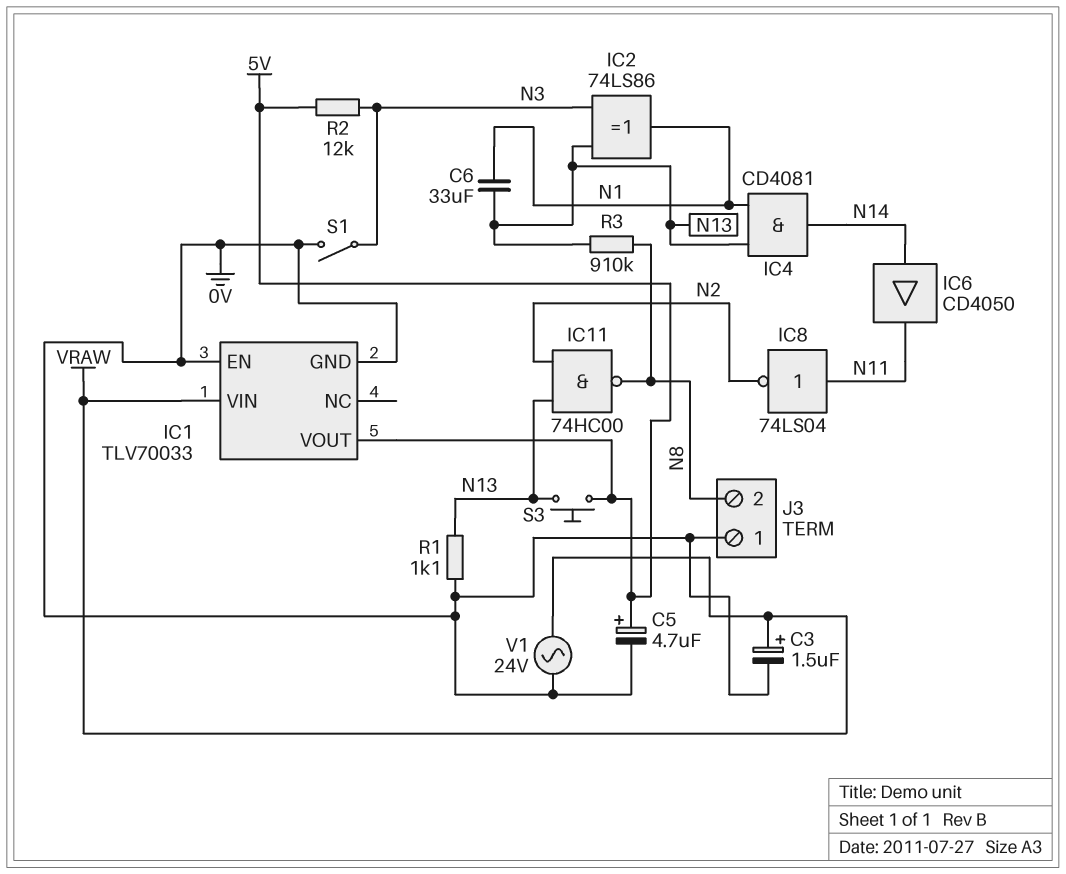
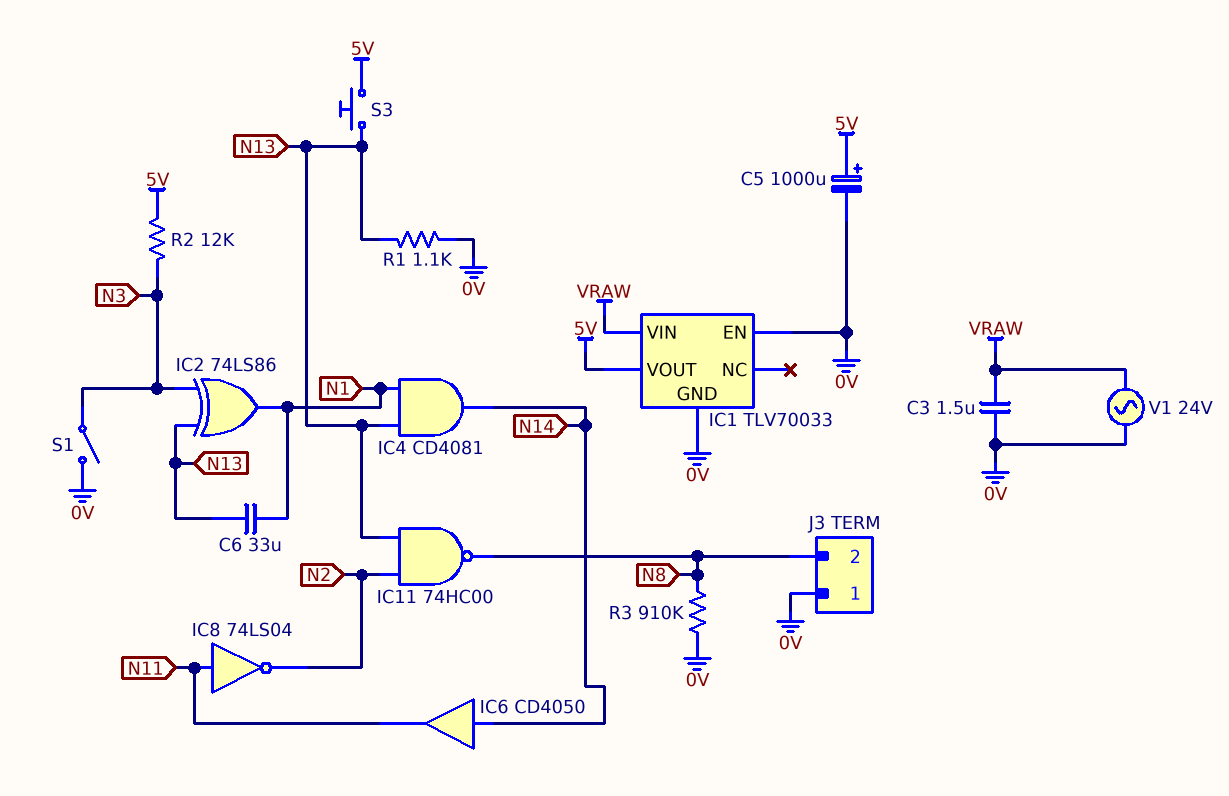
C3: 1.5uF (plus VRAW, minus 0V) -> 1.5uF (0V, VRAW)
C5: 4.7uF (plus 5V, minus 0V) -> 1000uF (plus 5V, minus 0V)
R3: 910k (N8, N13) -> 910k (0V, N8)

